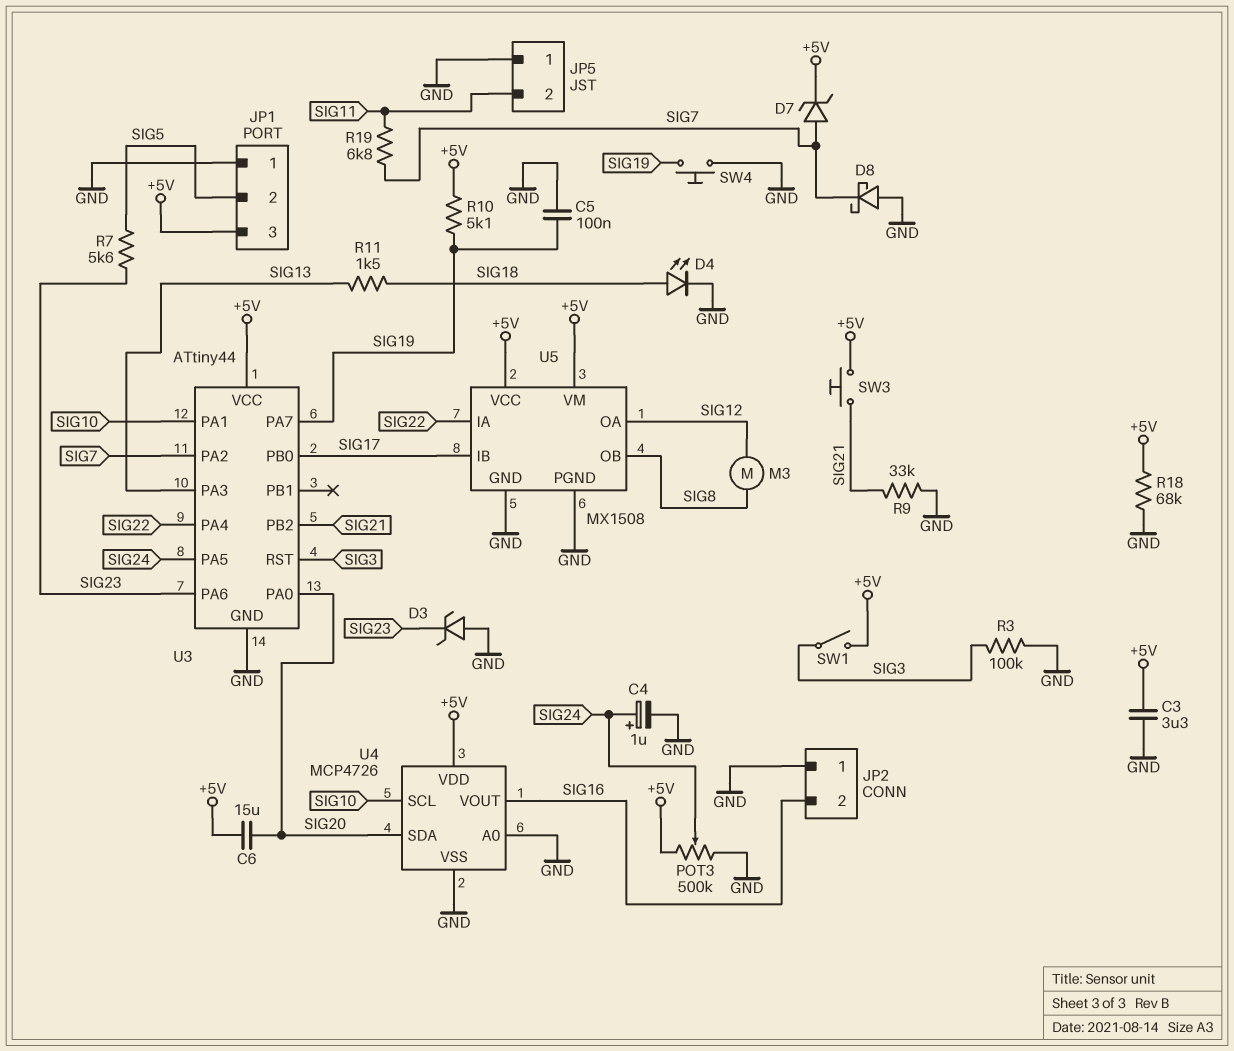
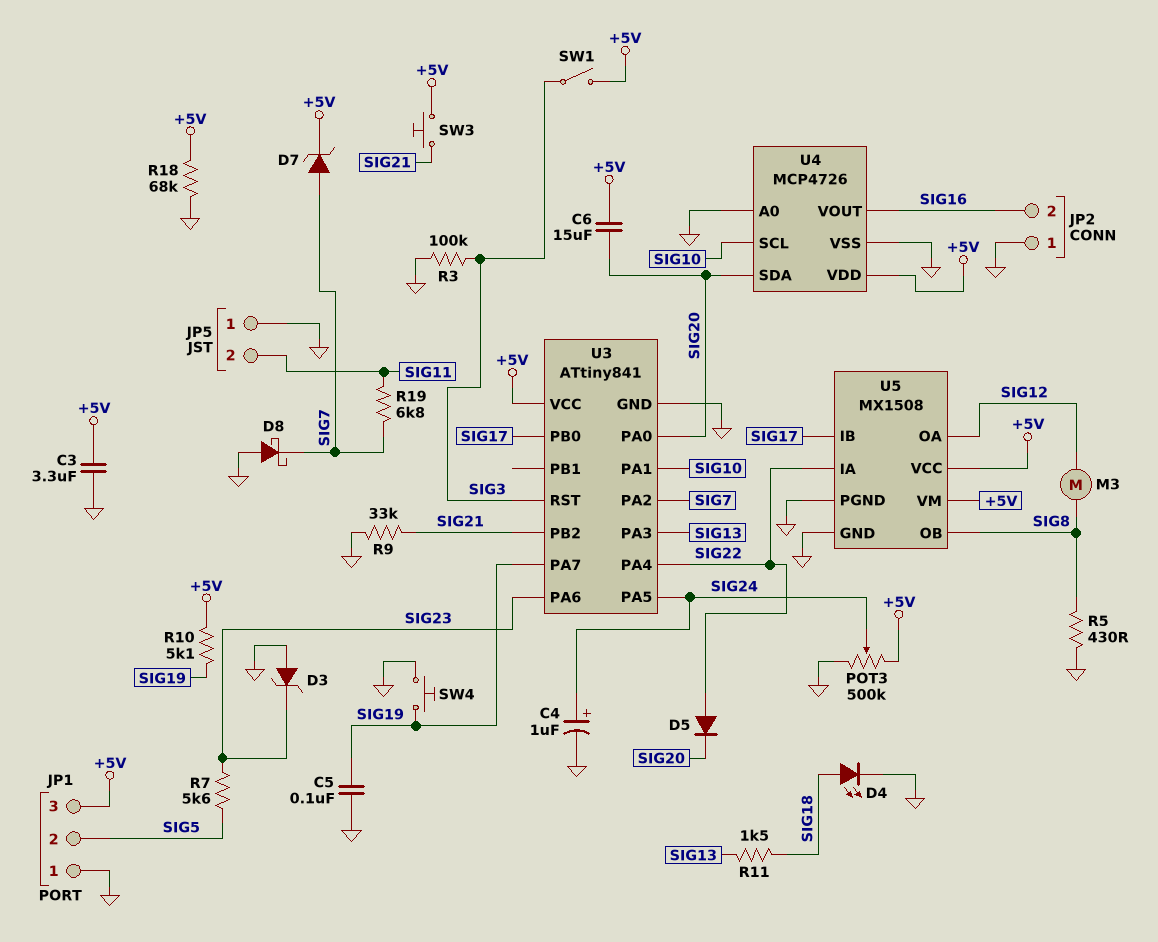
D5: none -> diode (A SIG22, K SIG20)
R5: none -> 430 (GND, SIG8)
U3: ATtiny44 -> ATtiny841

